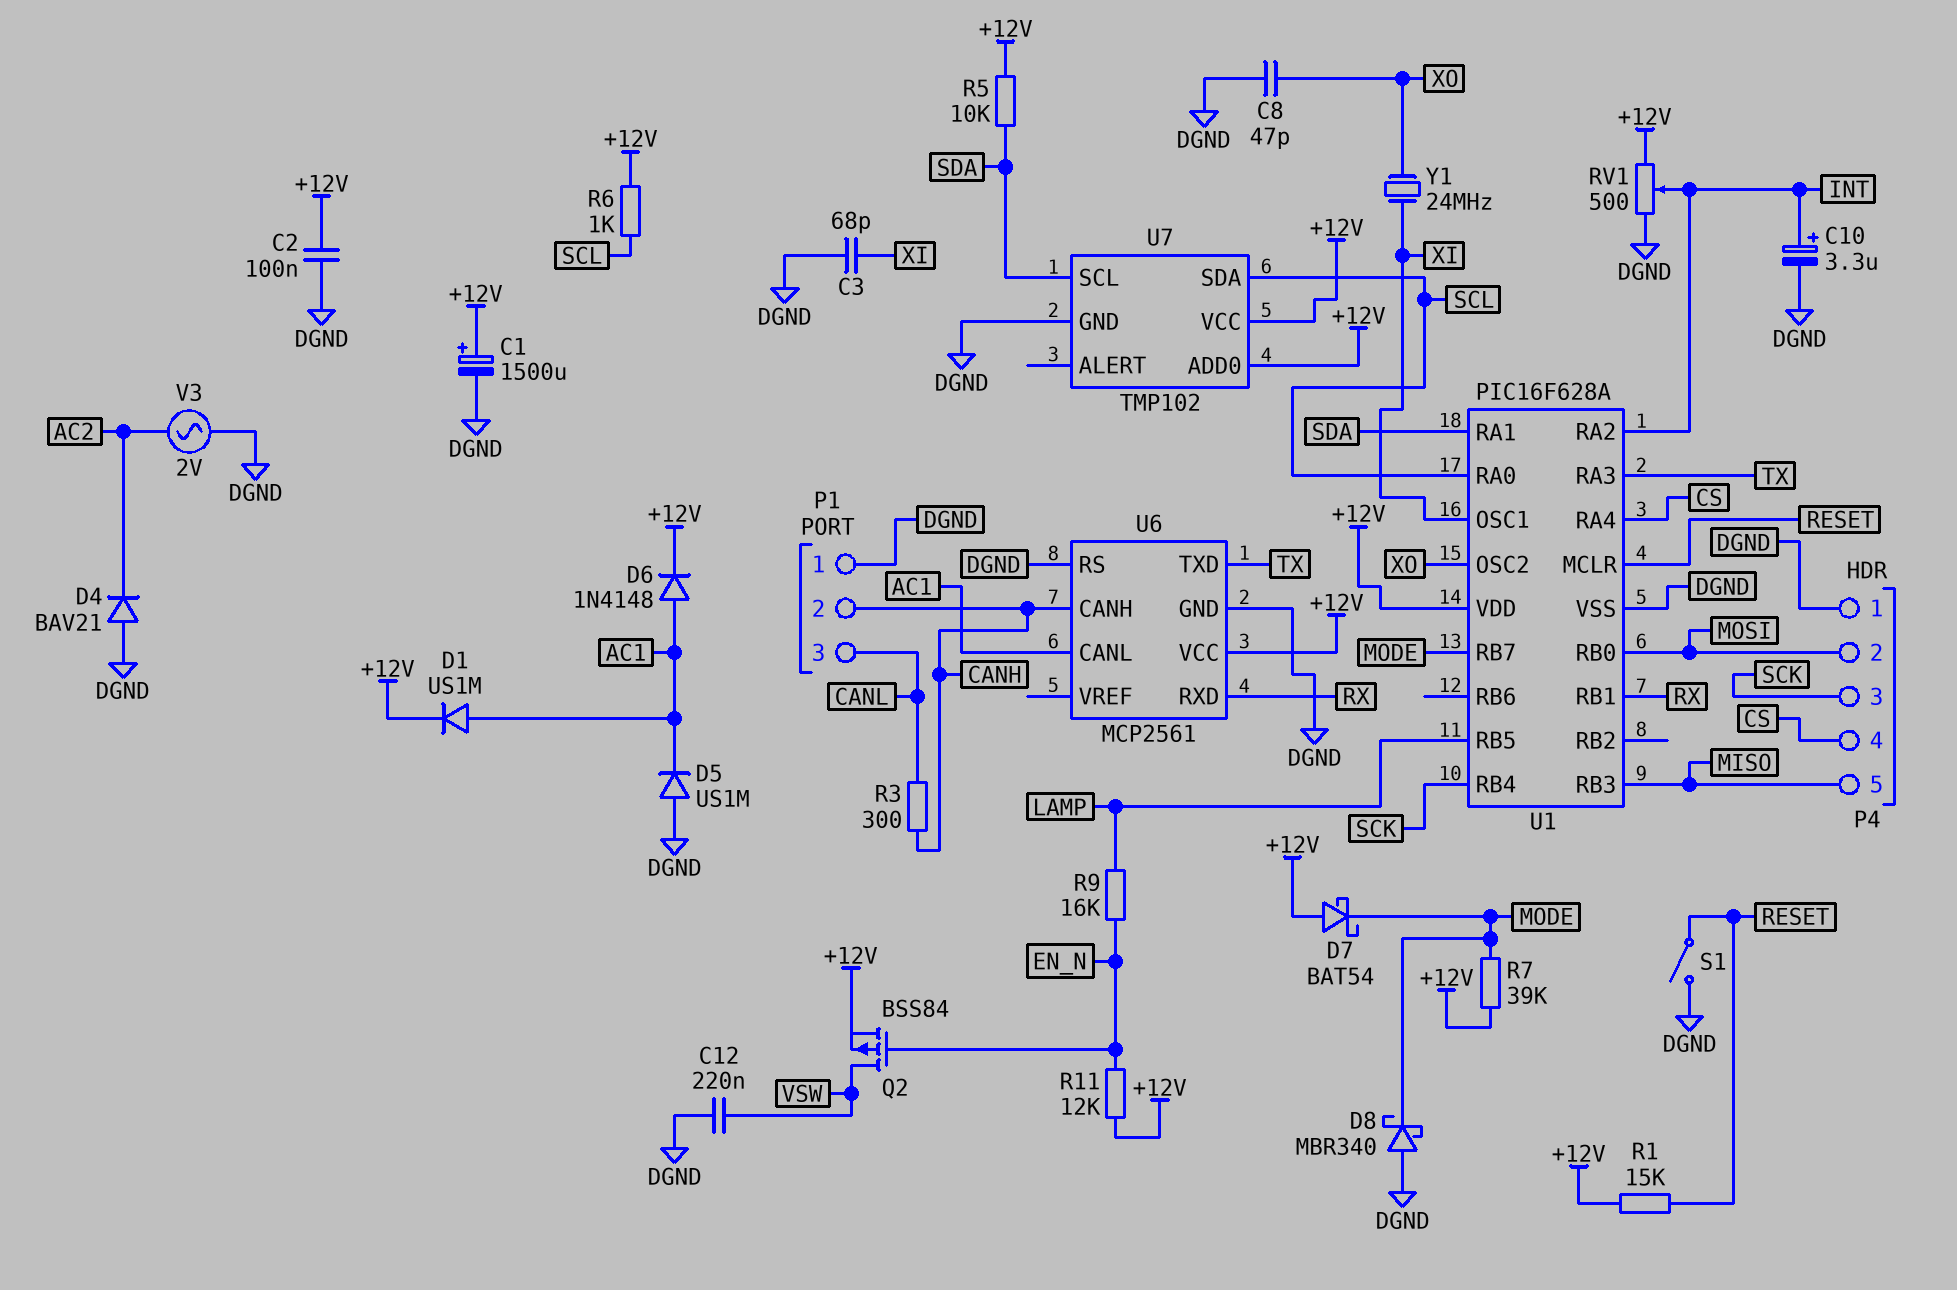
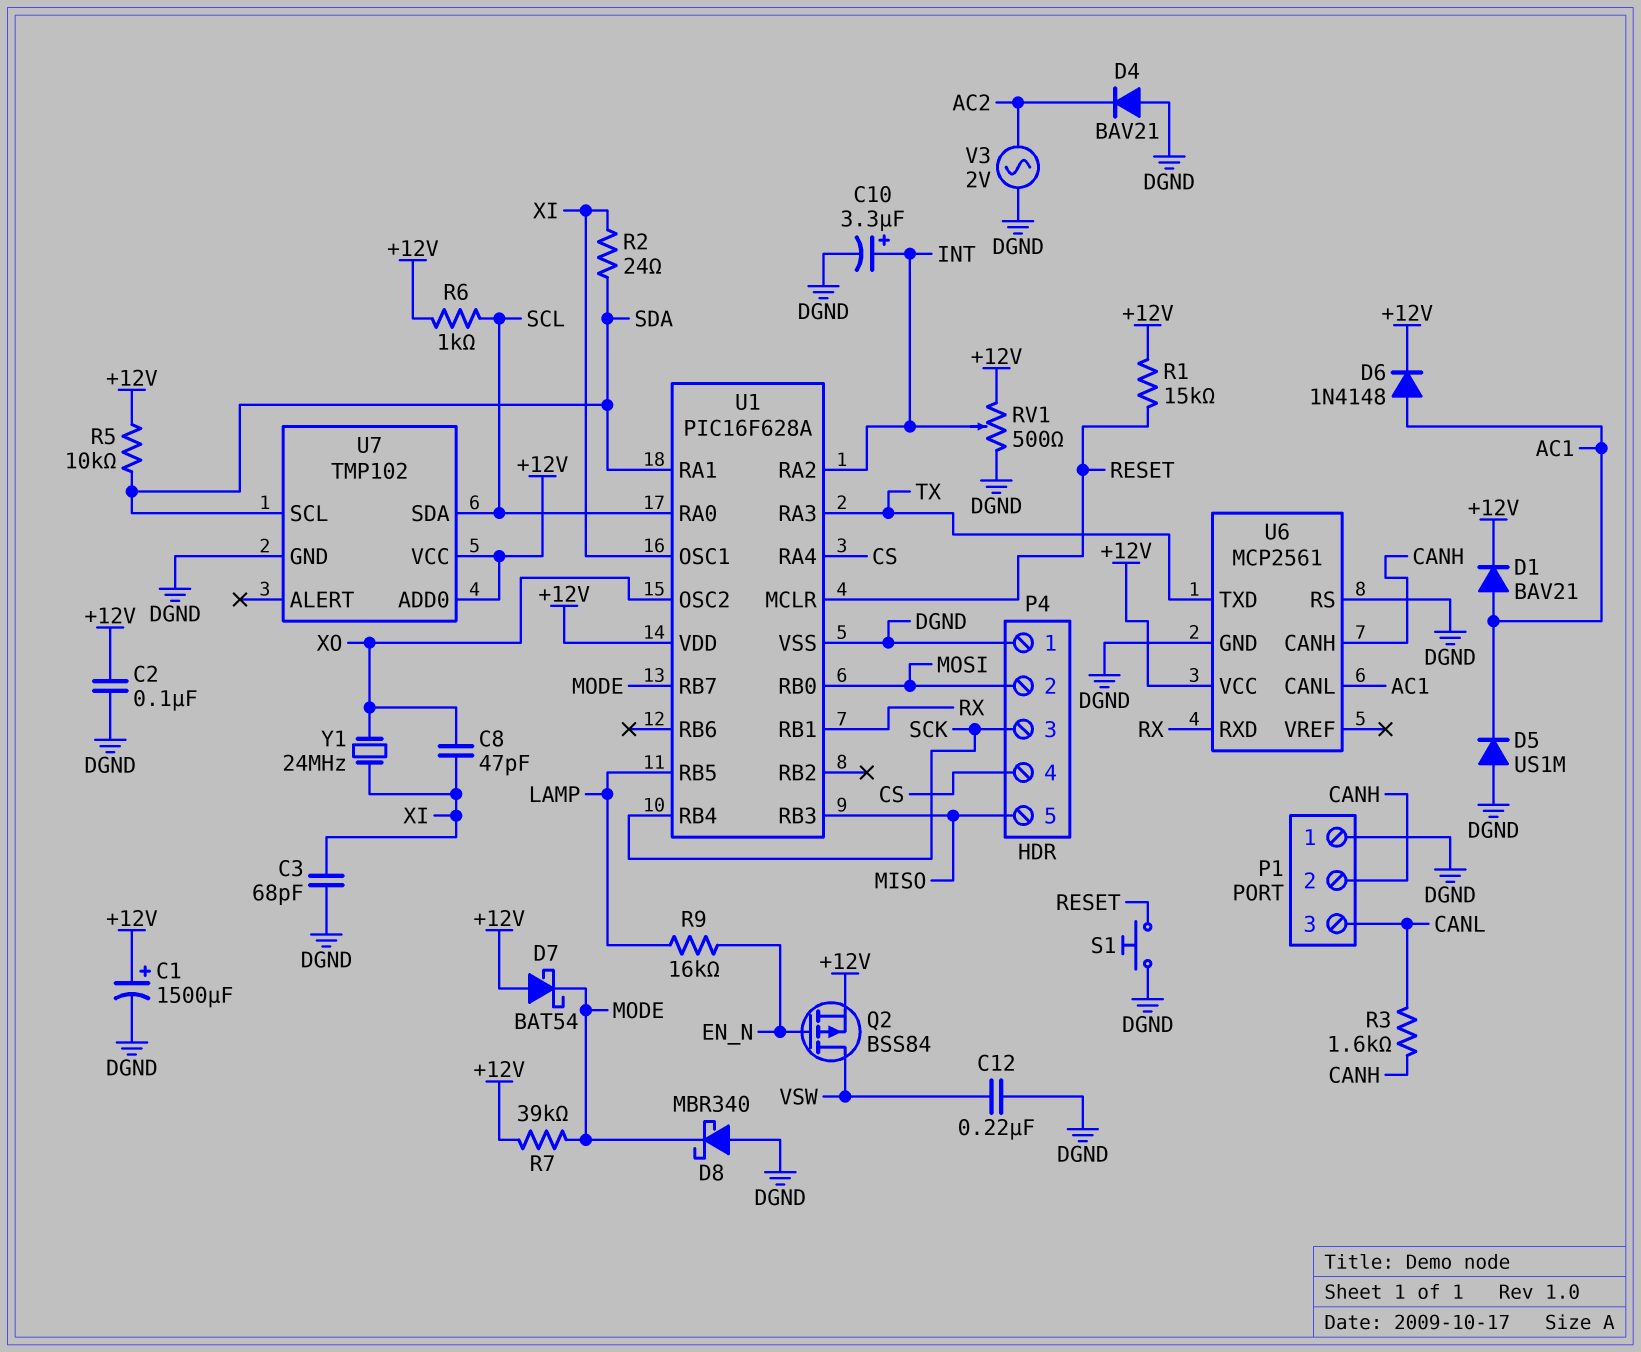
C8: 47pF (DGND, XO) -> 47pF (XI, XO)
D1: diode US1M (A AC1, K +12V) -> diode BAV21 (A AC1, K +12V)
R2: none -> 24 (SDA, XI)
R3: 300 (CANH, CANL) -> 1.6k (CANH, CANL)
R11: 12k (+12V, EN_N) -> none
S1: switch (DGND, RESET) -> button (DGND, RESET)

